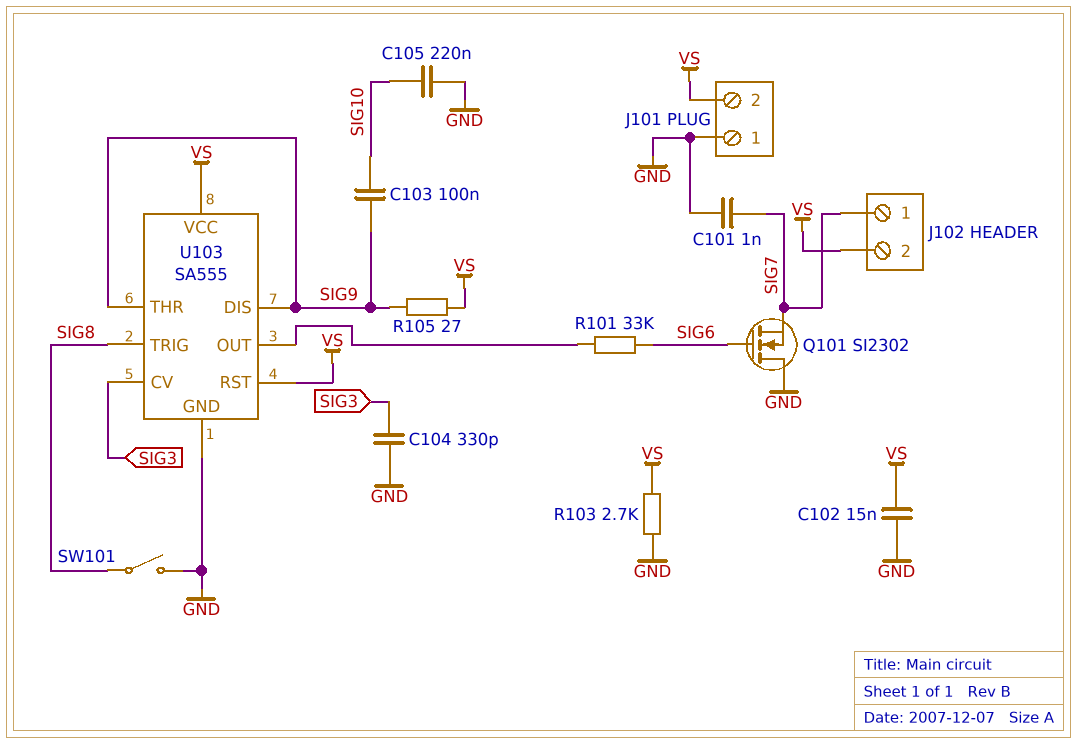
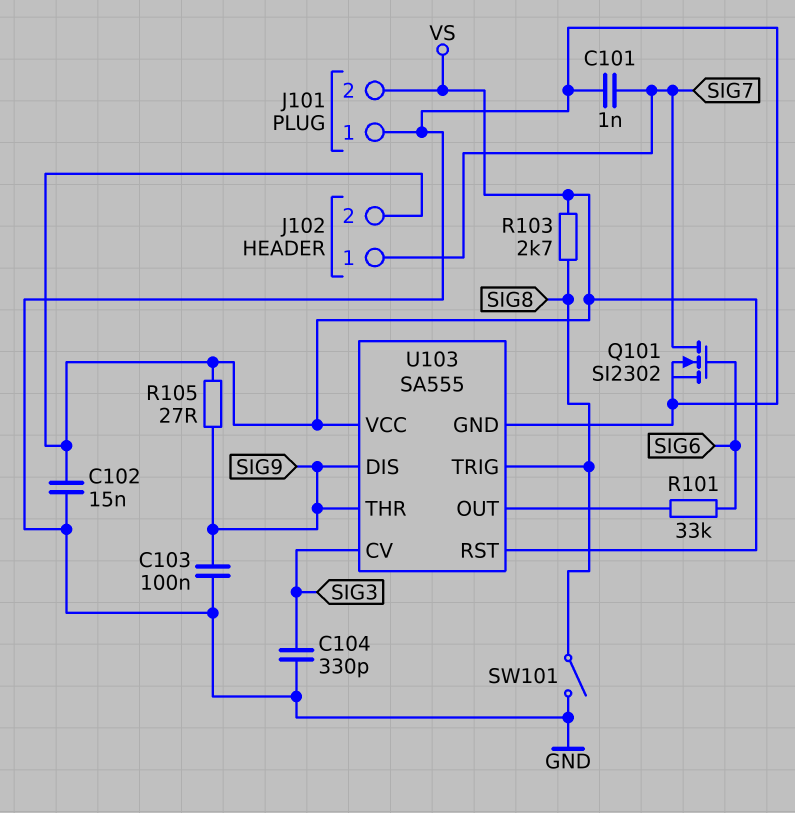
C103: 100nF (SIG9, SIG10) -> 100nF (GND, SIG9)
C105: 220nF (GND, SIG10) -> none
Q101: NMOS SI2302 (G SIG6, D GND, S SIG7) -> NMOS SI2302 (G SIG6, D SIG7, S GND)
R103: 2.7k (GND, VS) -> 2.7k (SIG8, VS)

